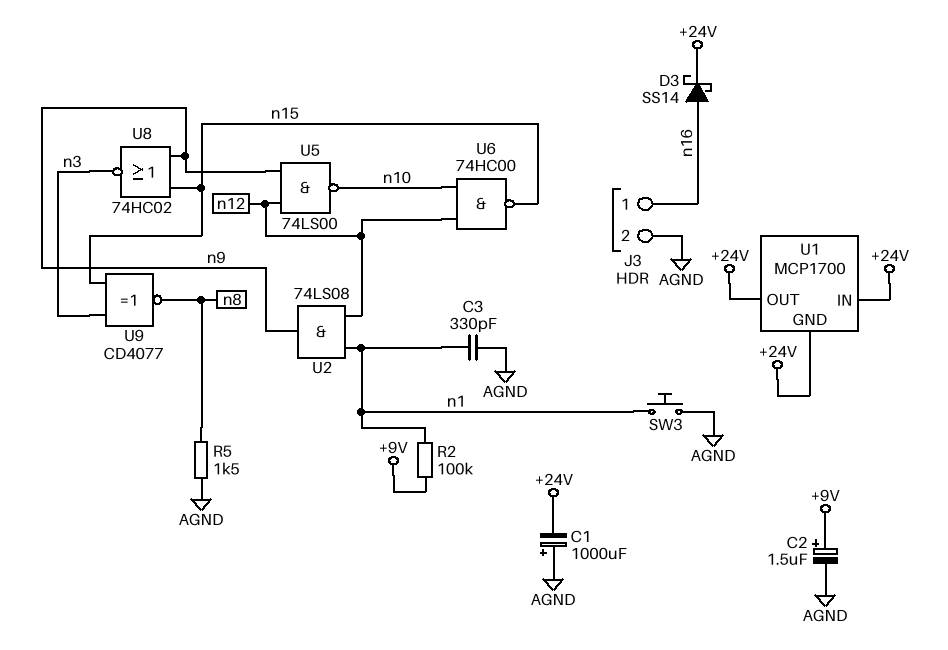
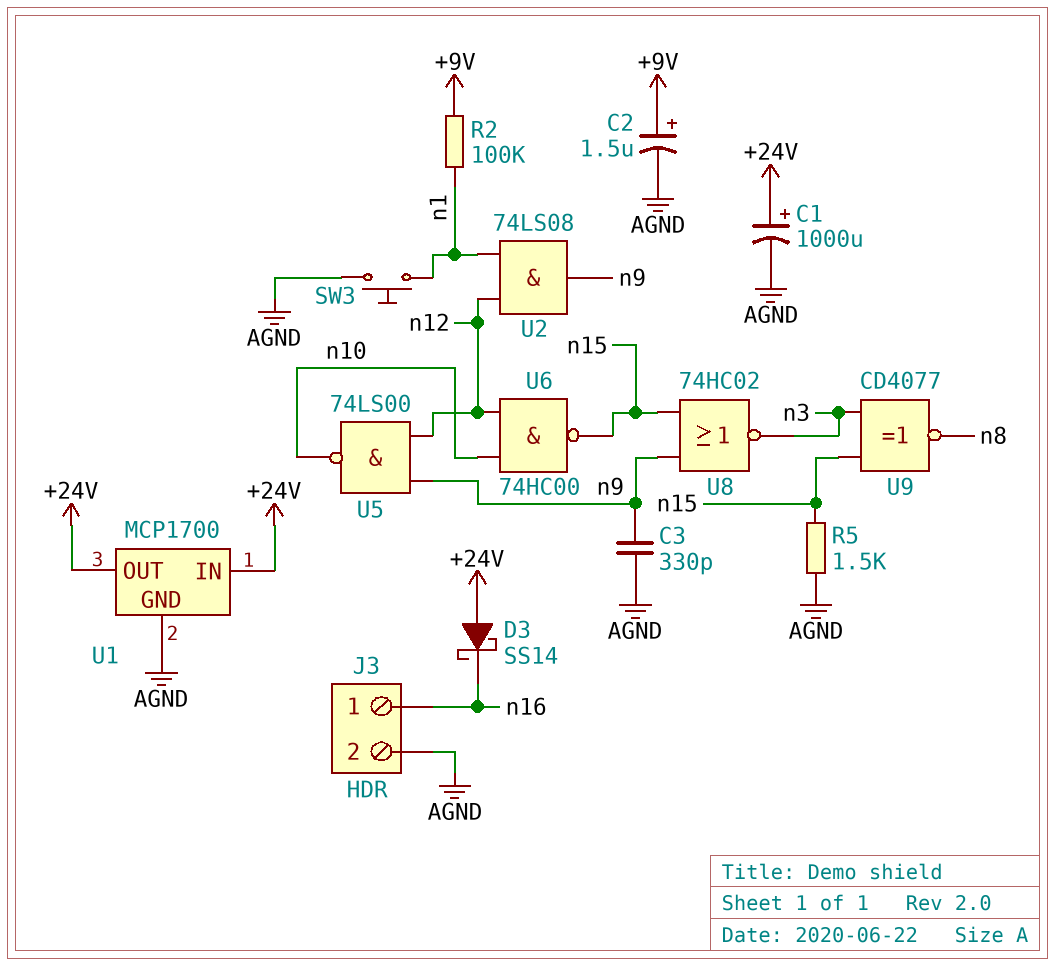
C1: 1000uF (plus AGND, minus +24V) -> 1000uF (plus +24V, minus AGND)
C3: 330pF (AGND, n1) -> 330pF (AGND, n9)
D3: schottky SS14 (A n16, K +24V) -> schottky SS14 (A +24V, K n16)
R5: 1.5k (AGND, n8) -> 1.5k (AGND, n15)
U1 pin GND: +24V -> AGND

